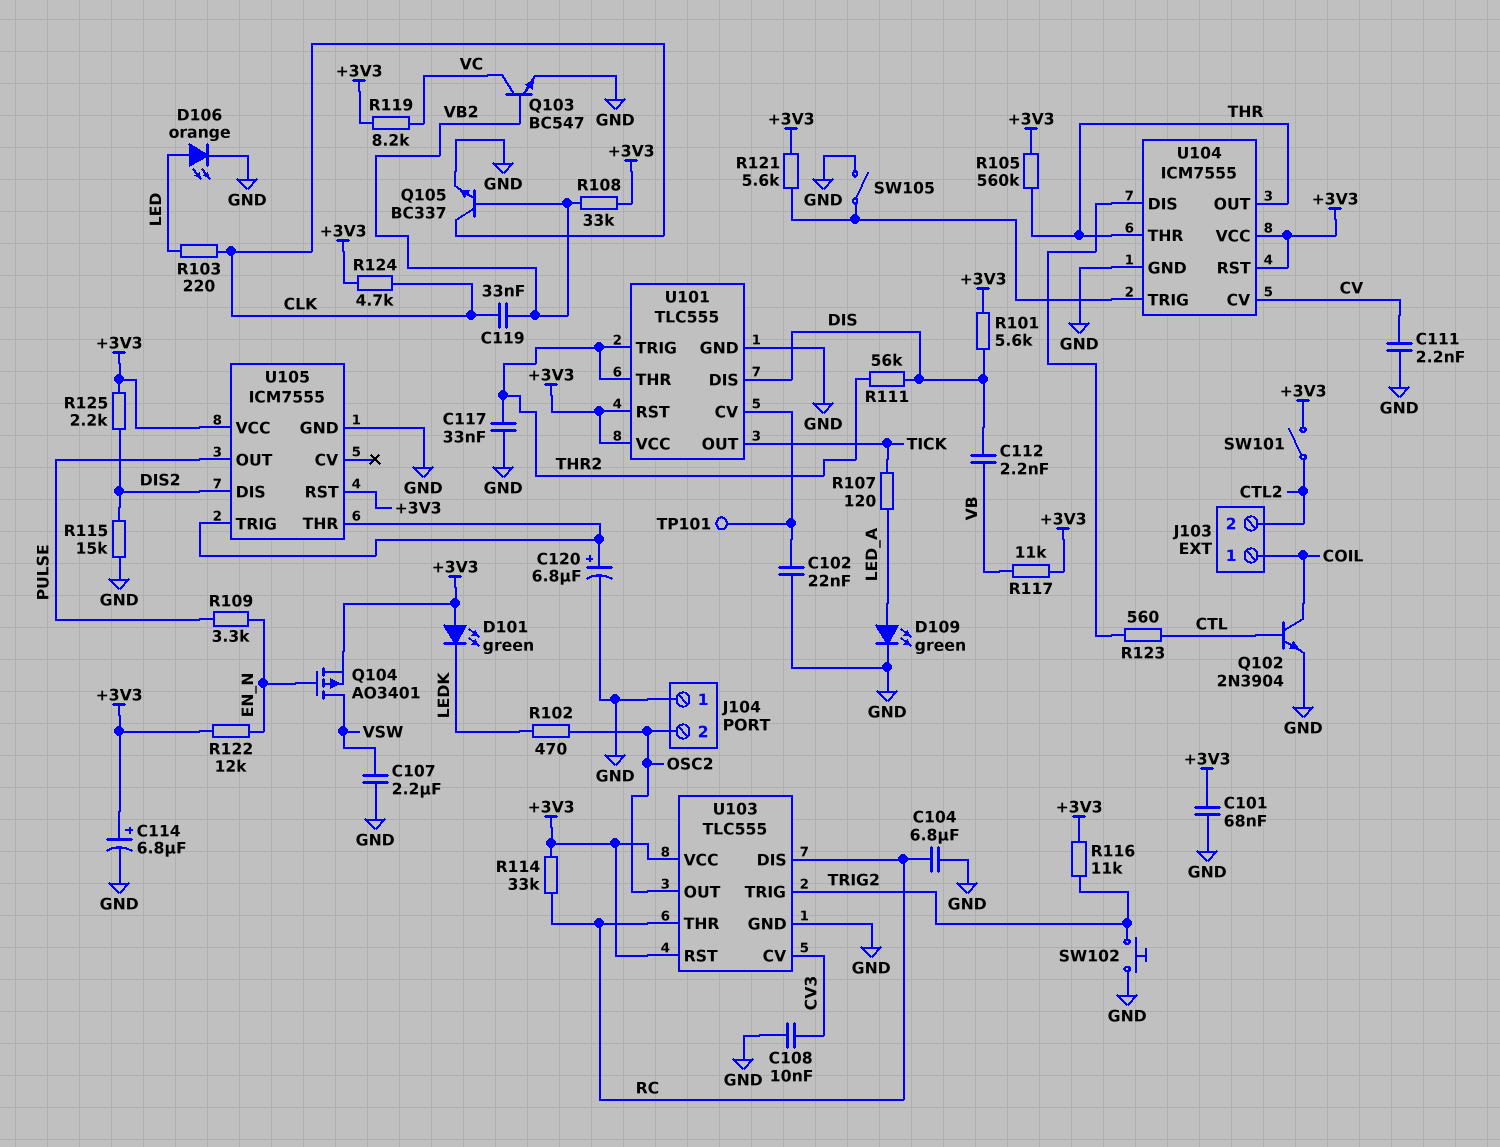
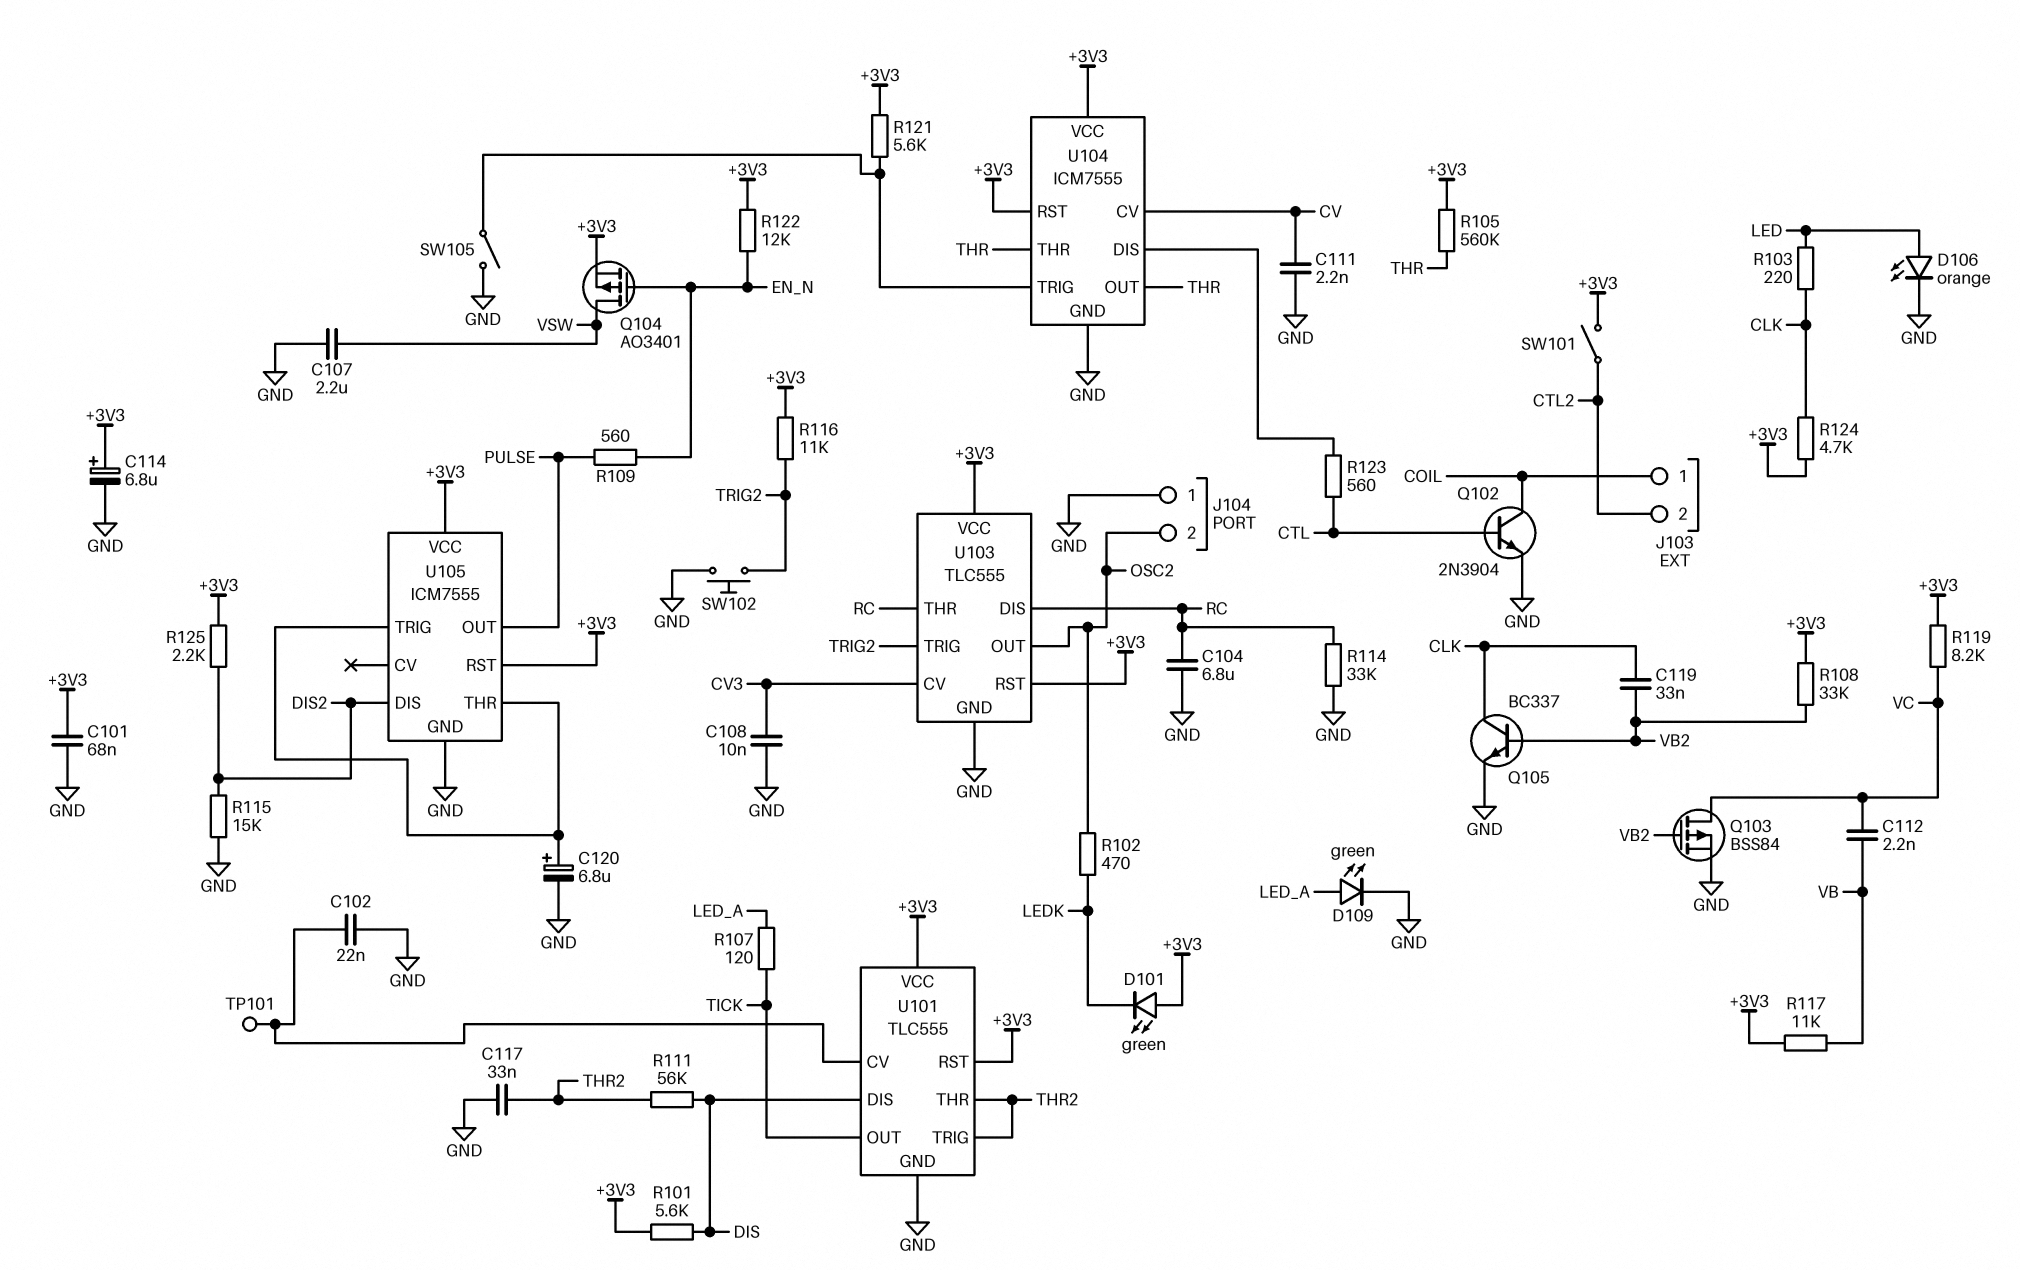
C112: 2.2nF (DIS, VB) -> 2.2nF (VB, VC)
Q103: NPN BC547 (B VB2, C VC, E GND) -> PMOS BSS84 (G VB2, D VC, S GND)
R109: 3.3k (EN_N, PULSE) -> 560 (EN_N, PULSE)
R114: 33k (+3V3, RC) -> 33k (GND, RC)

